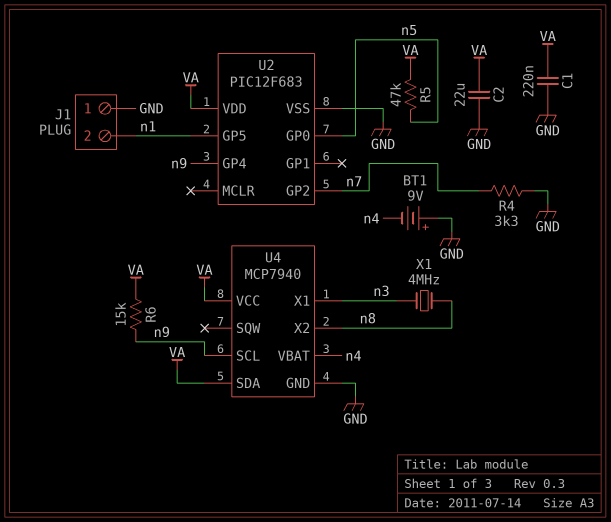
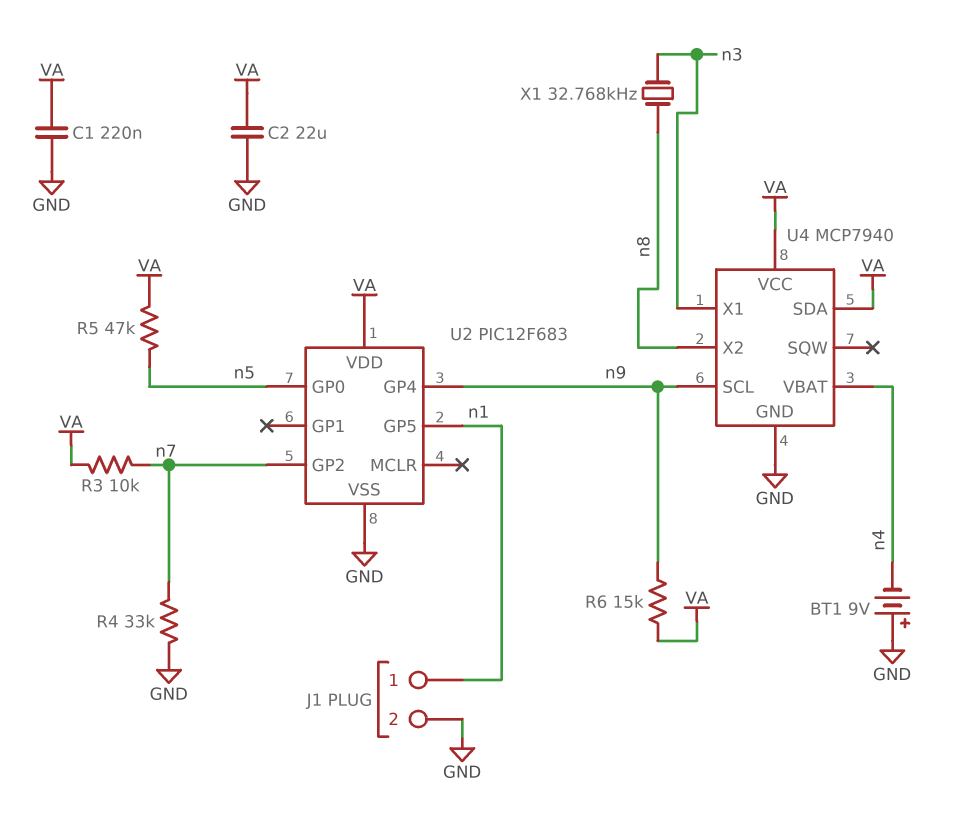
J1 pin 1: GND -> n1
J1 pin 2: n1 -> GND
R3: none -> 10k (VA, n7)
R4: 3.3k (GND, n7) -> 33k (GND, n7)
X1: 4MHz (n3, n8) -> 32.768kHz (n3, n8)

